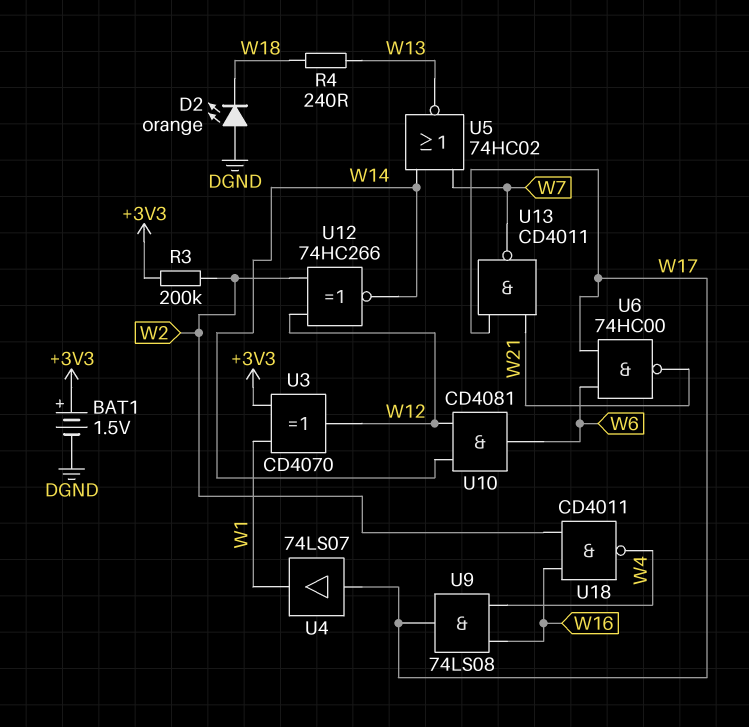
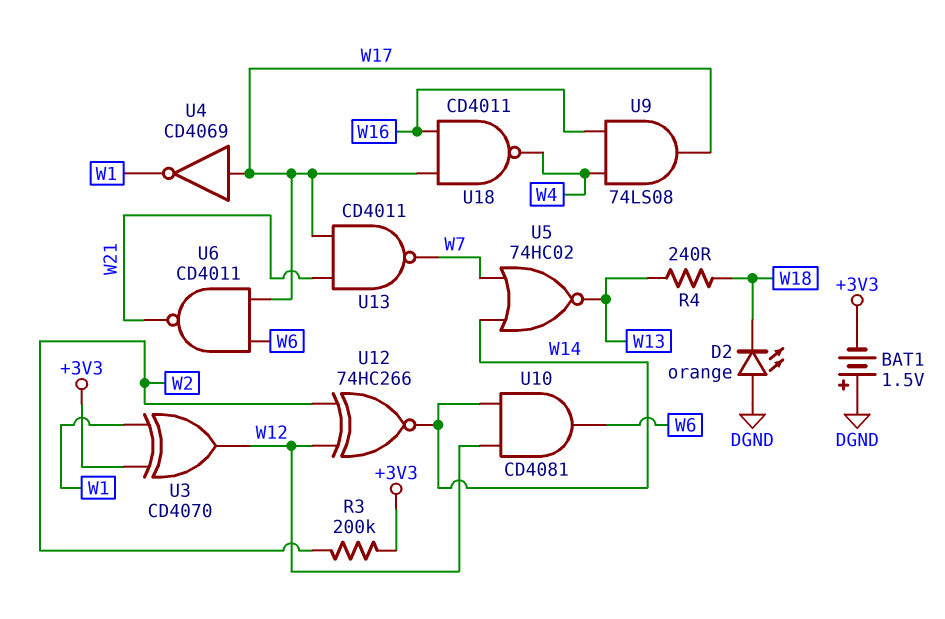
BAT1: 1.5V (plus +3V3, minus DGND) -> 1.5V (plus DGND, minus +3V3)
U4: buffer 74LS07 (in W17, out W1) -> NOT CD4069 (in W17, out W1)
U6: NAND 74HC00 (in W6, in W17, out W21) -> NAND CD4011 (in W6, in W17, out W21)
U18: NAND CD4011 (in W2, in W16, out W4) -> NAND CD4011 (in W16, in W17, out W4)

